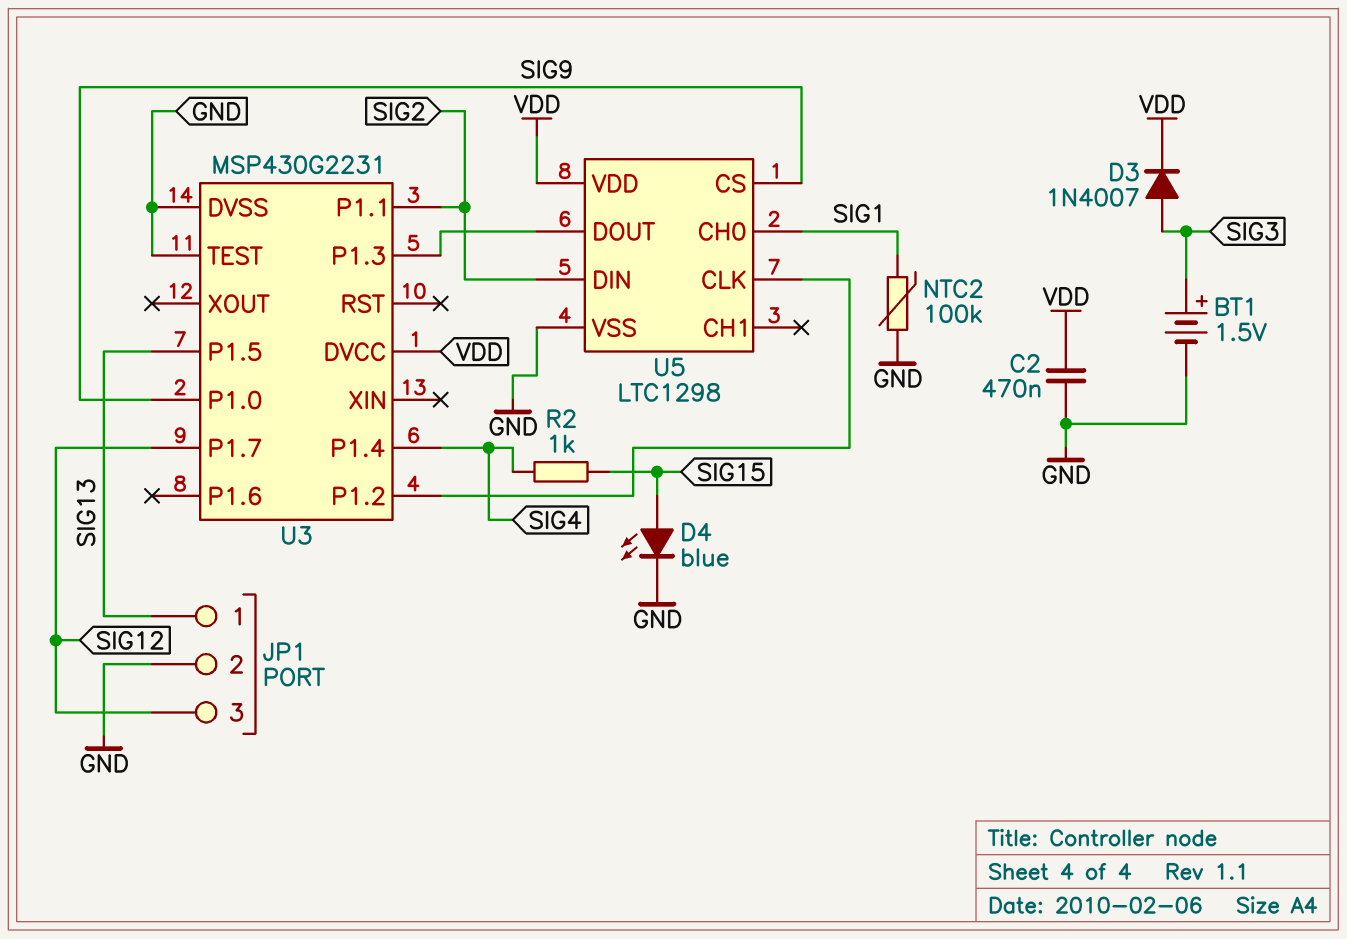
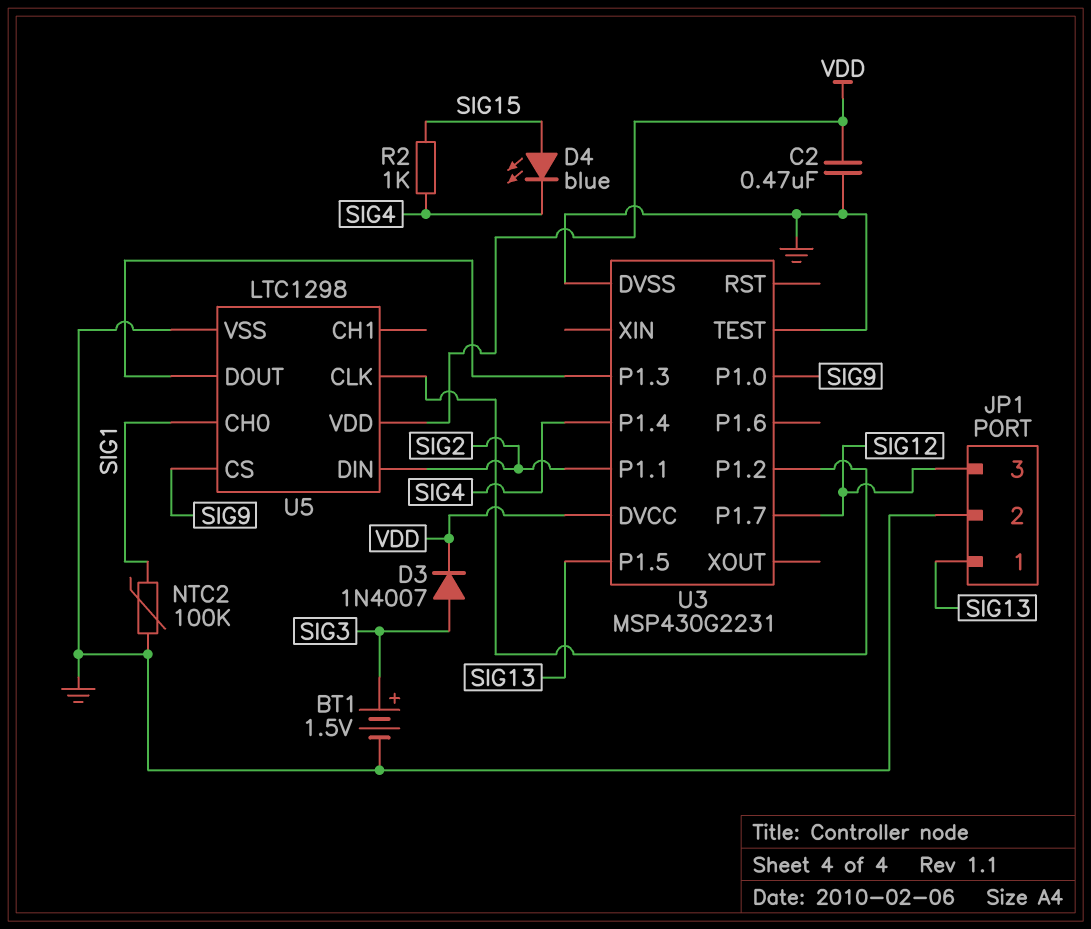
D4: LED blue (A SIG15, K GND) -> LED blue (A SIG15, K SIG4)

